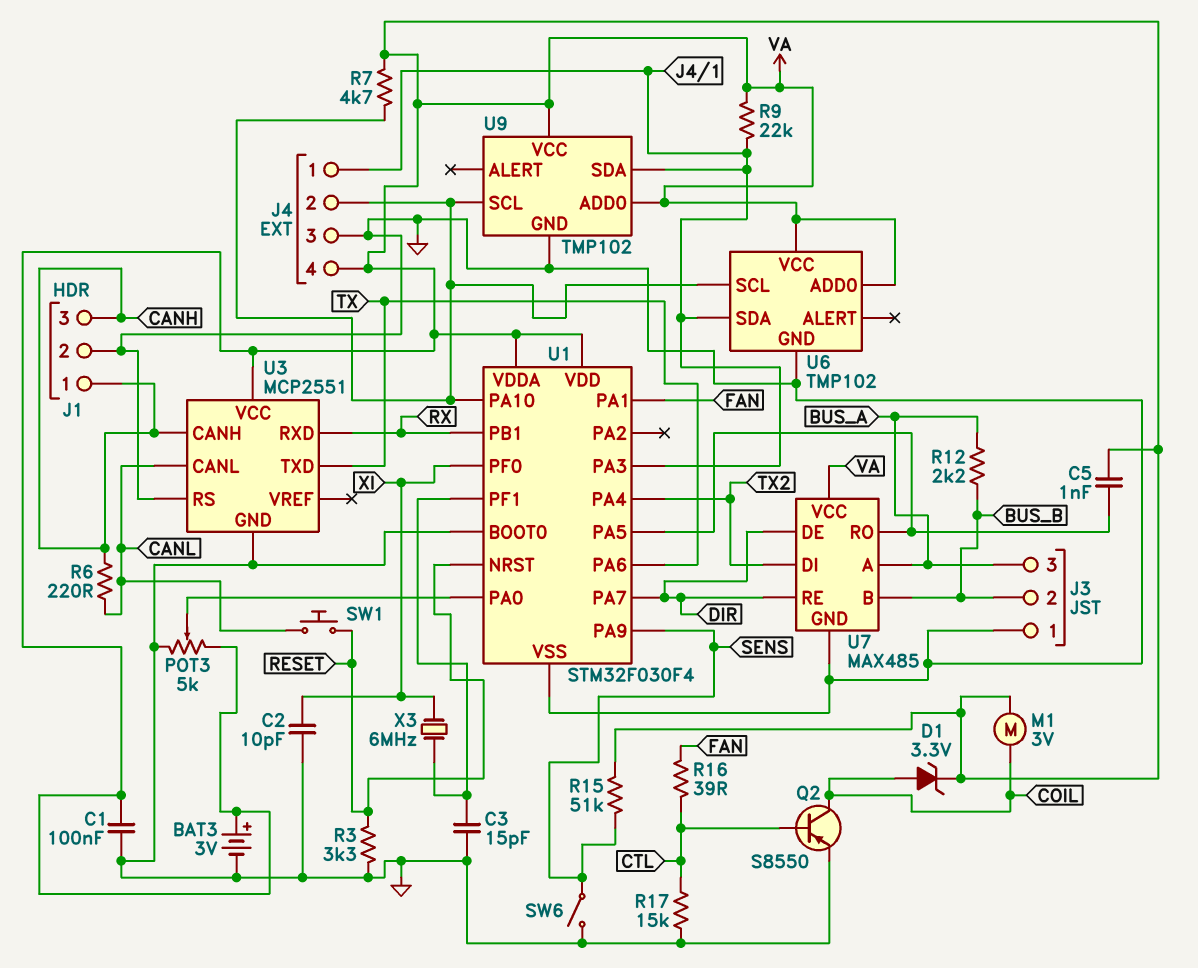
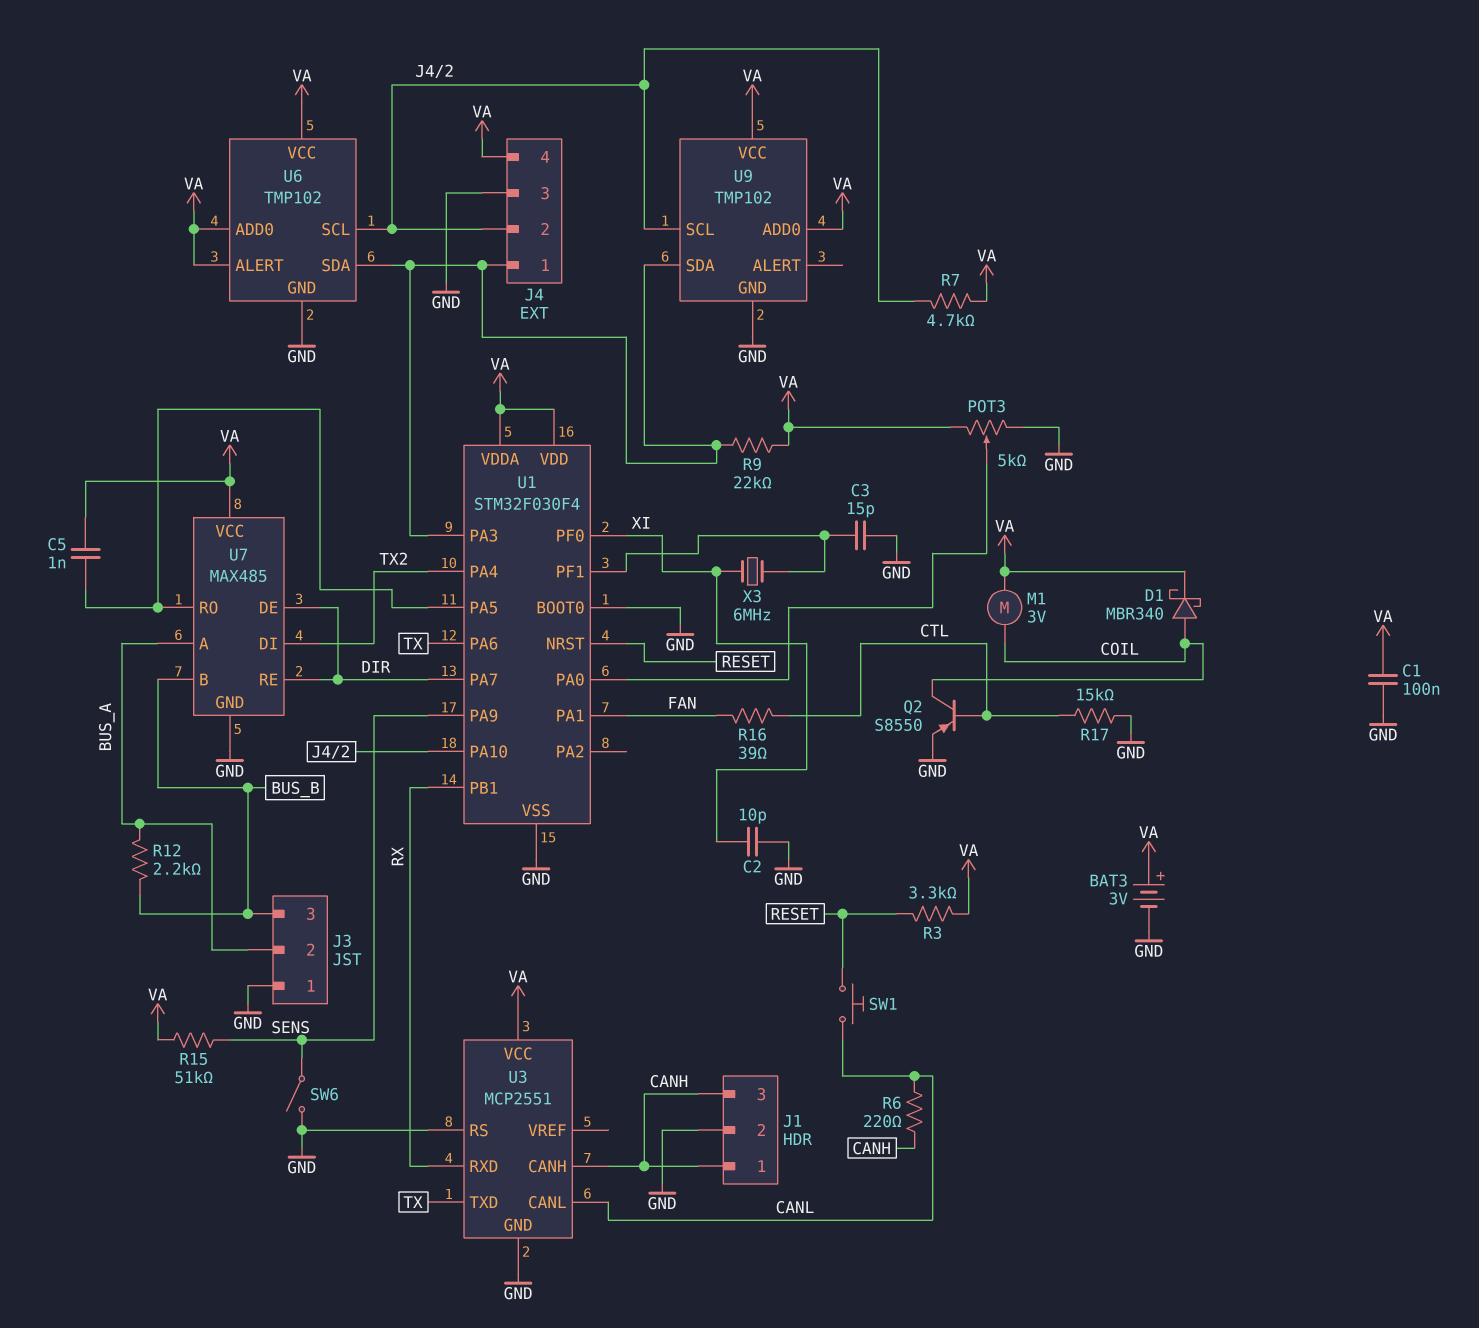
D1: zener 3.3V (A COIL, K VA) -> schottky MBR340 (A COIL, K VA)
J3 pin 2: BUS_B -> BUS_A
J3 pin 3: BUS_A -> BUS_B
R3: 3.3k (GND, RESET) -> 3.3k (RESET, VA)
U6 pin ALERT: none -> VA

